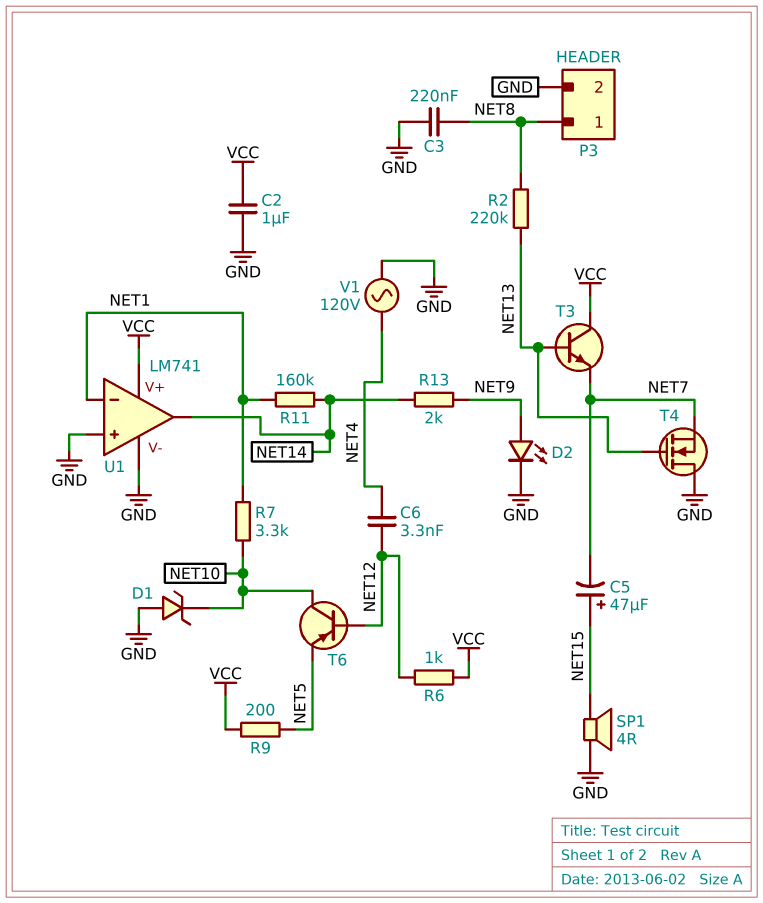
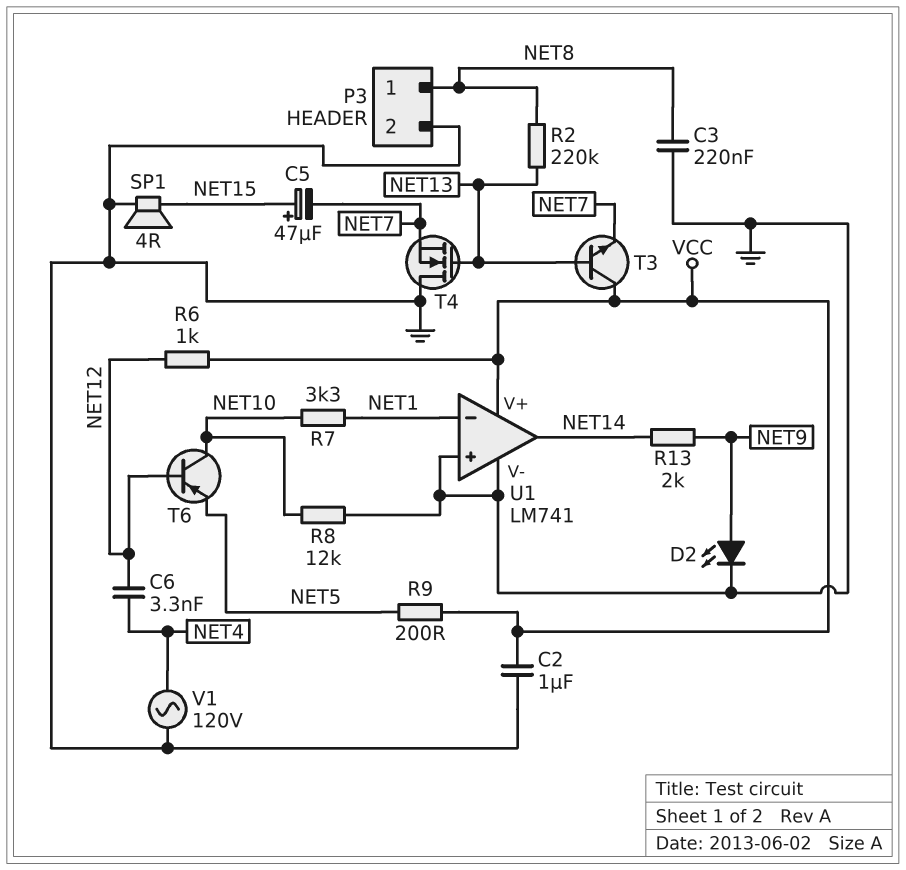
D1: zener (A GND, K NET10) -> none
R8: none -> 12k (GND, NET10)
R11: 160k (NET1, NET14) -> none

